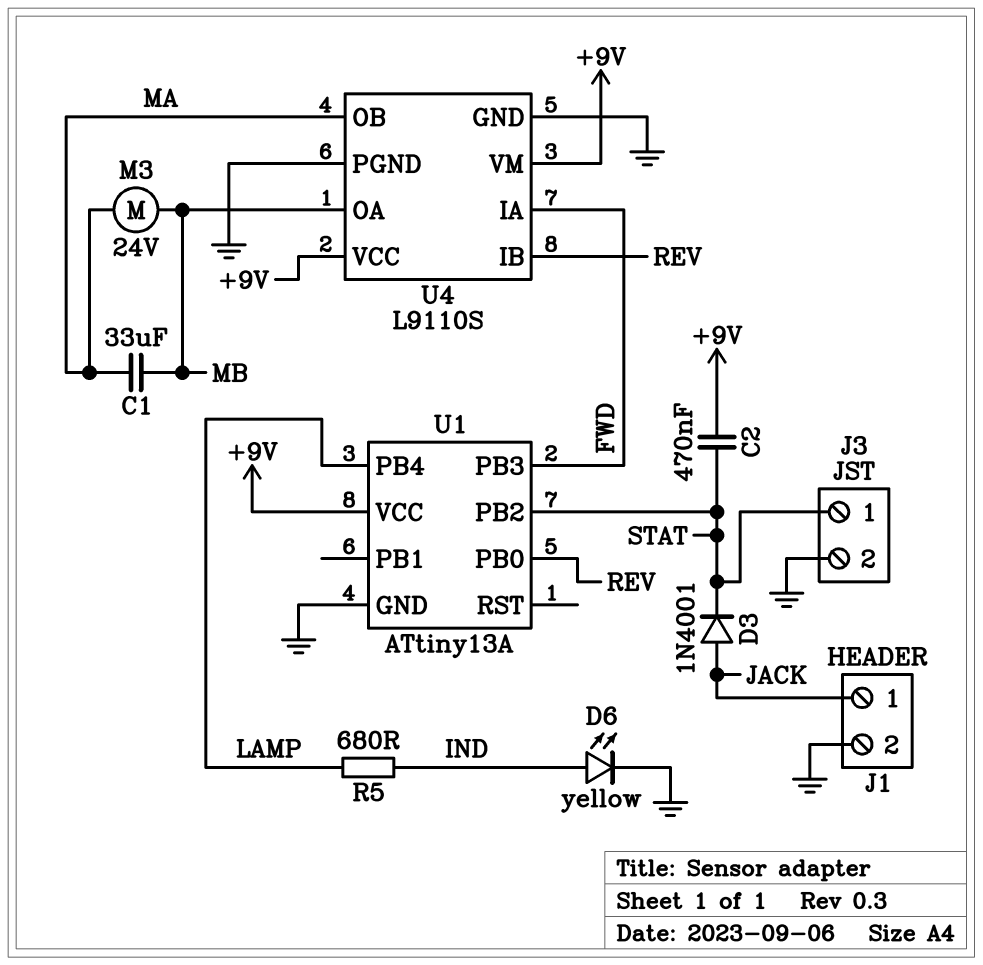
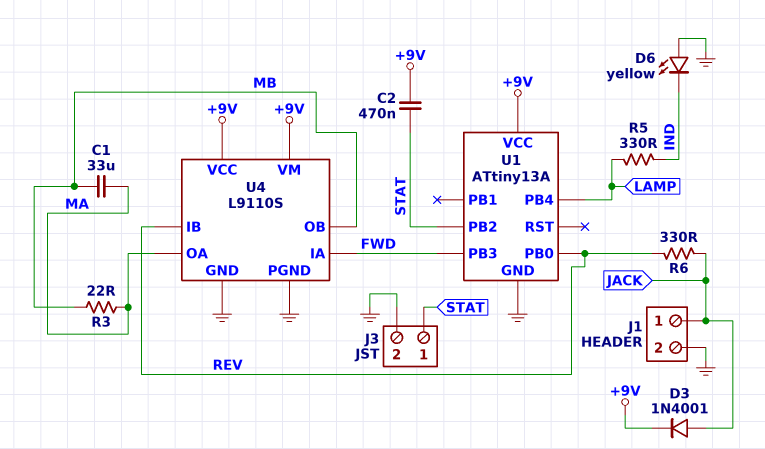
D3: diode 1N4001 (A JACK, K STAT) -> diode 1N4001 (A JACK, K +9V)
D6: LED yellow (A IND, K GND) -> LED yellow (A GND, K IND)
M3: motor 24V (MA, MB) -> none
R3: none -> 22 (MA, MB)
R5: 680 (IND, LAMP) -> 330 (IND, LAMP)
R6: none -> 330 (JACK, REV)
U4 pin OA: MB -> MA
U4 pin OB: MA -> MB

